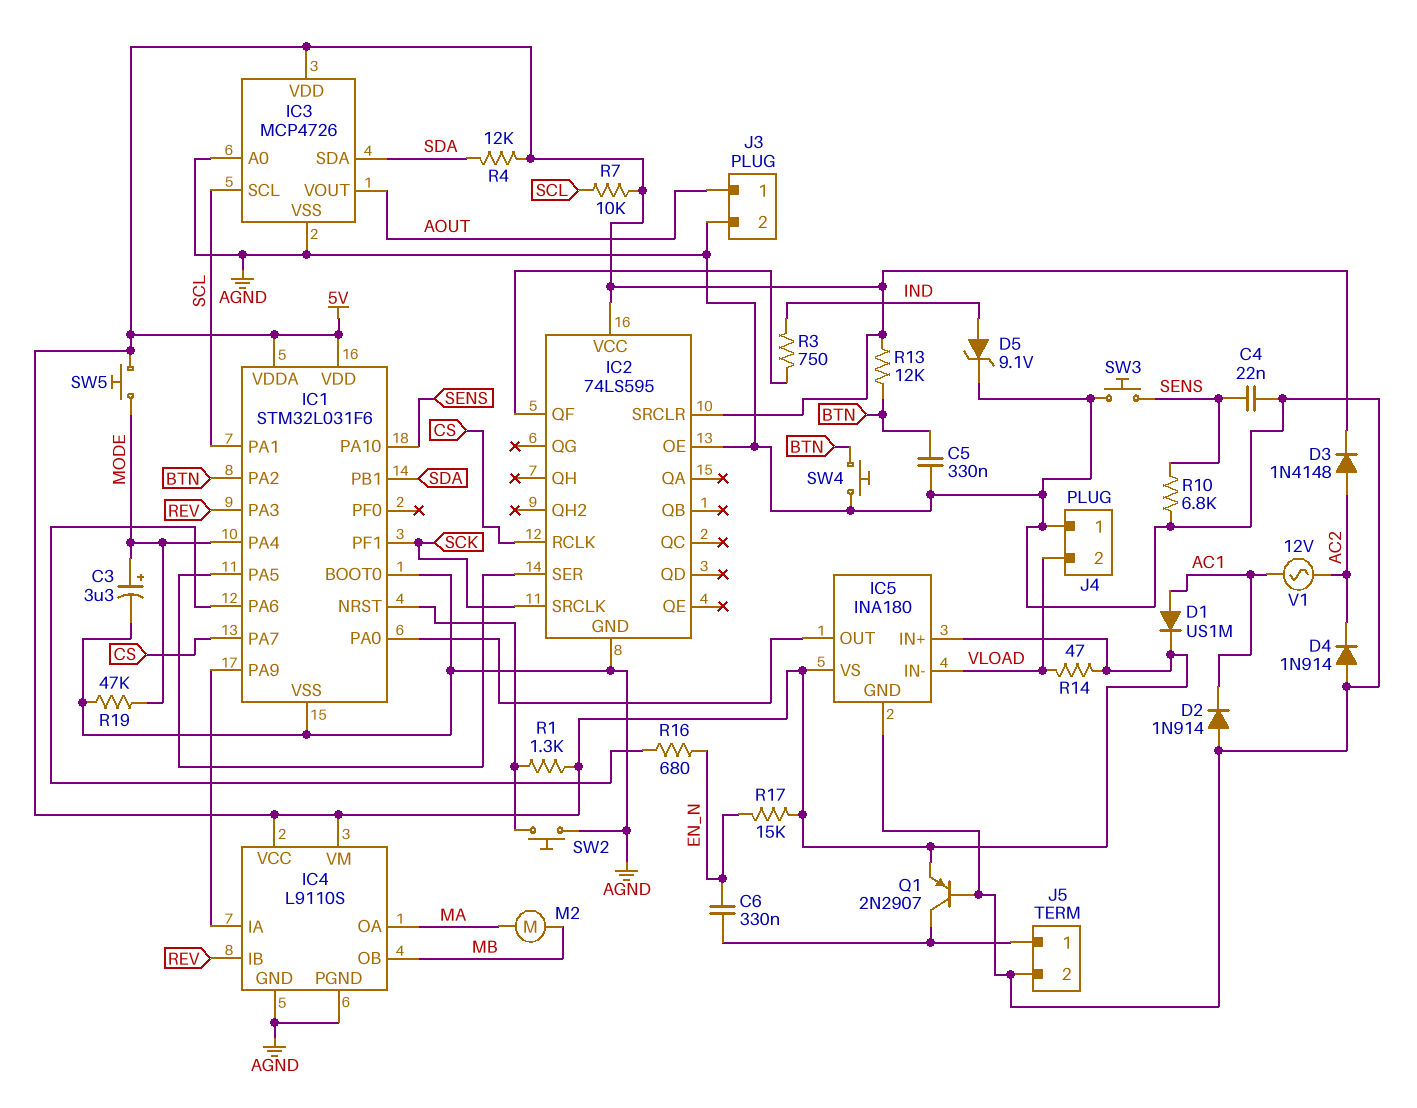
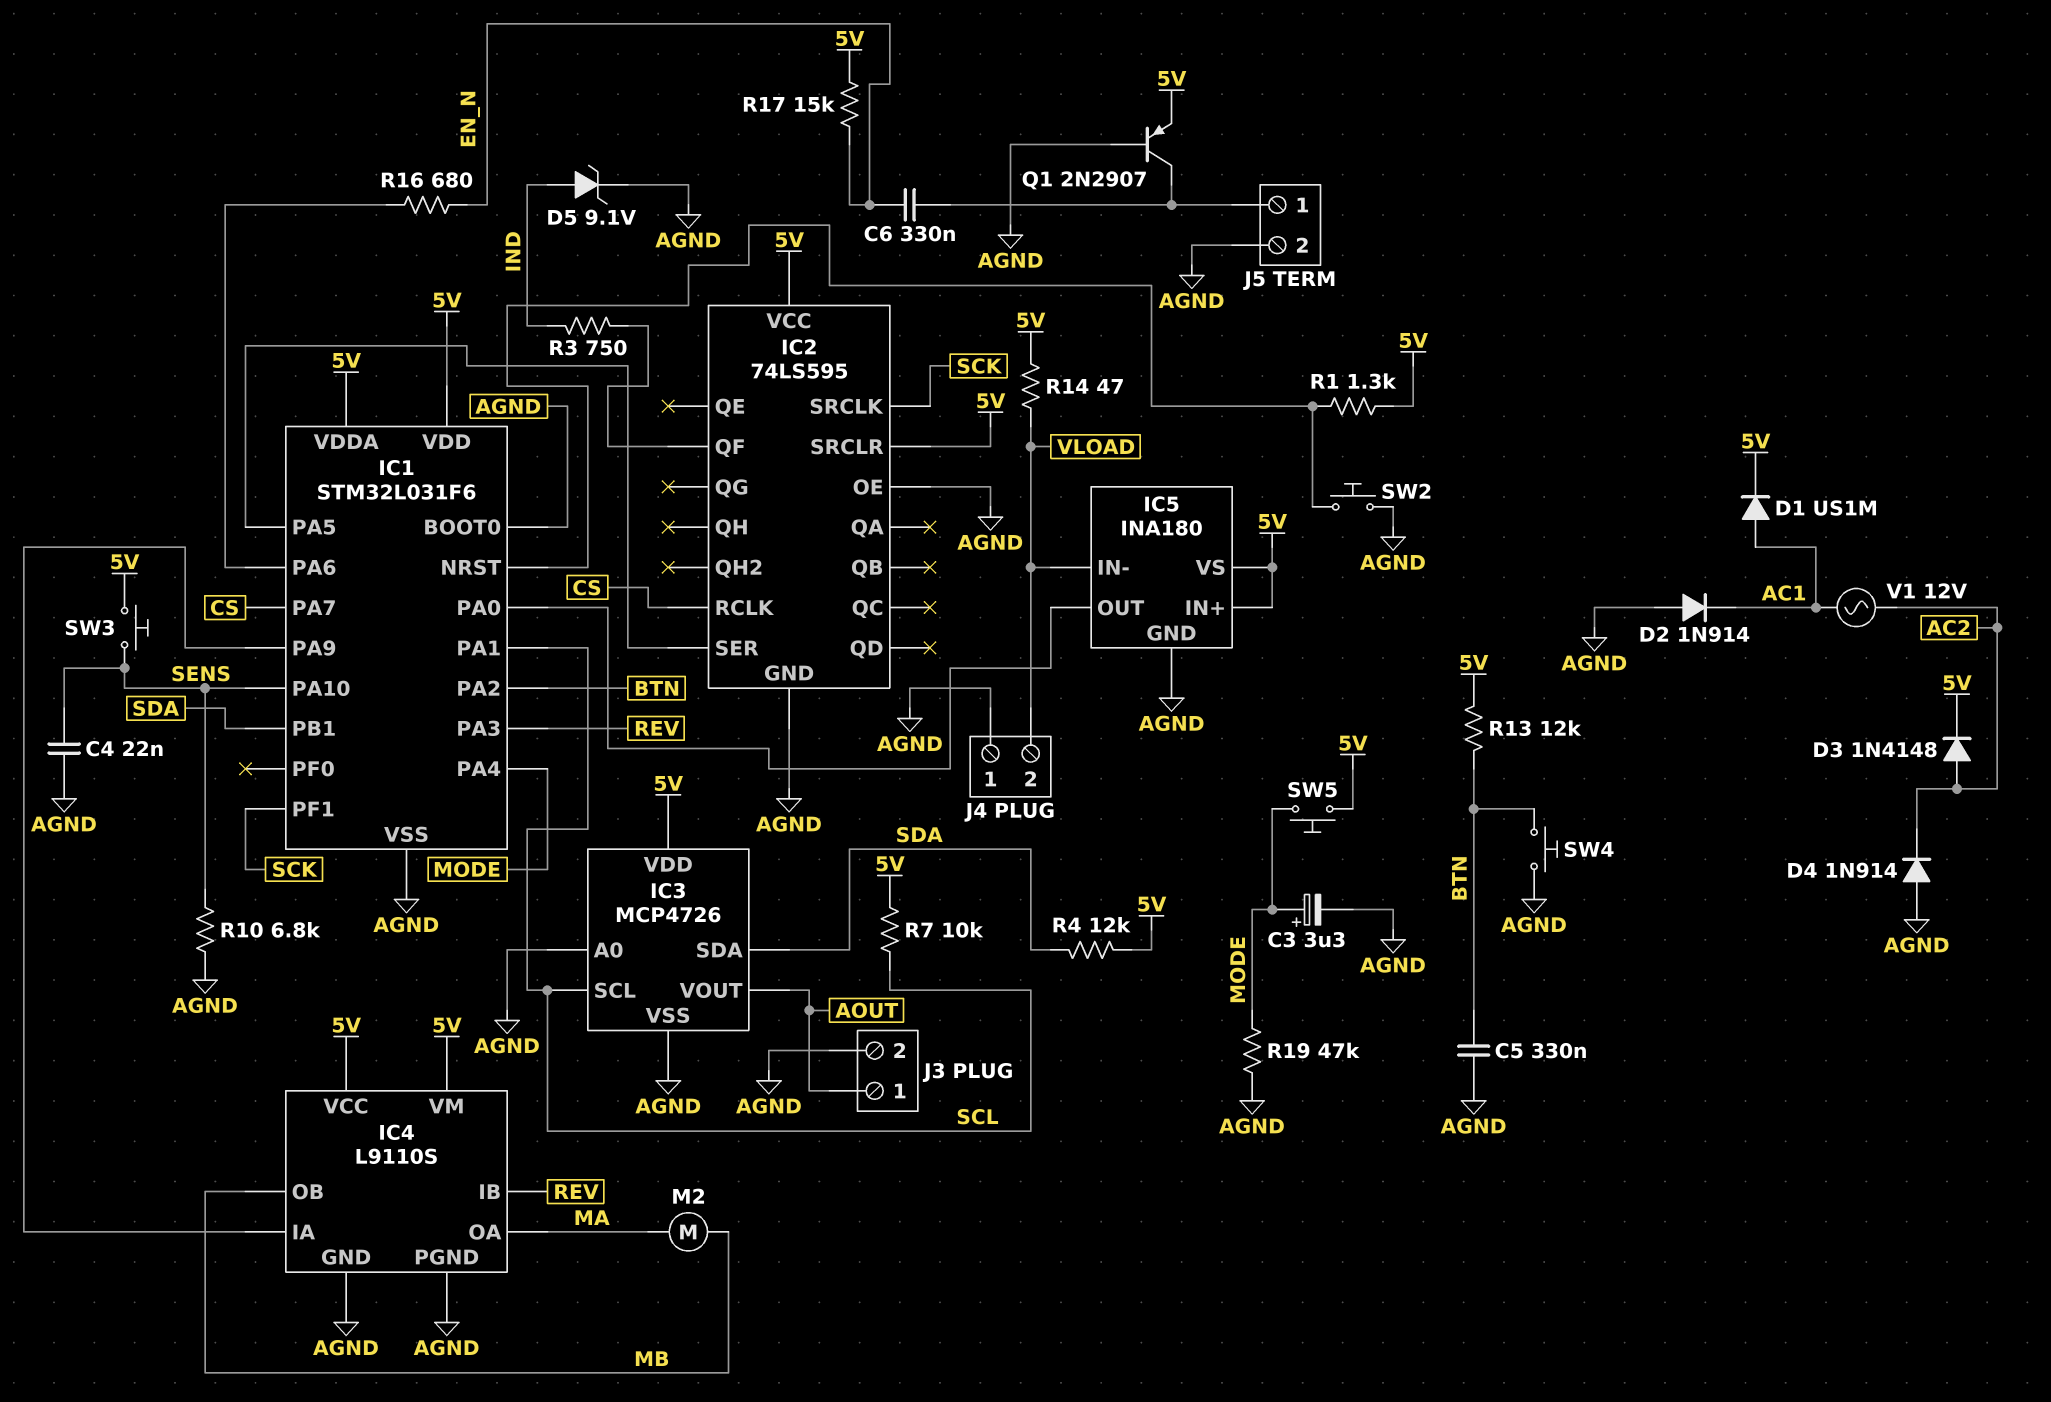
SW3: button (AGND, SENS) -> button (5V, SENS)

